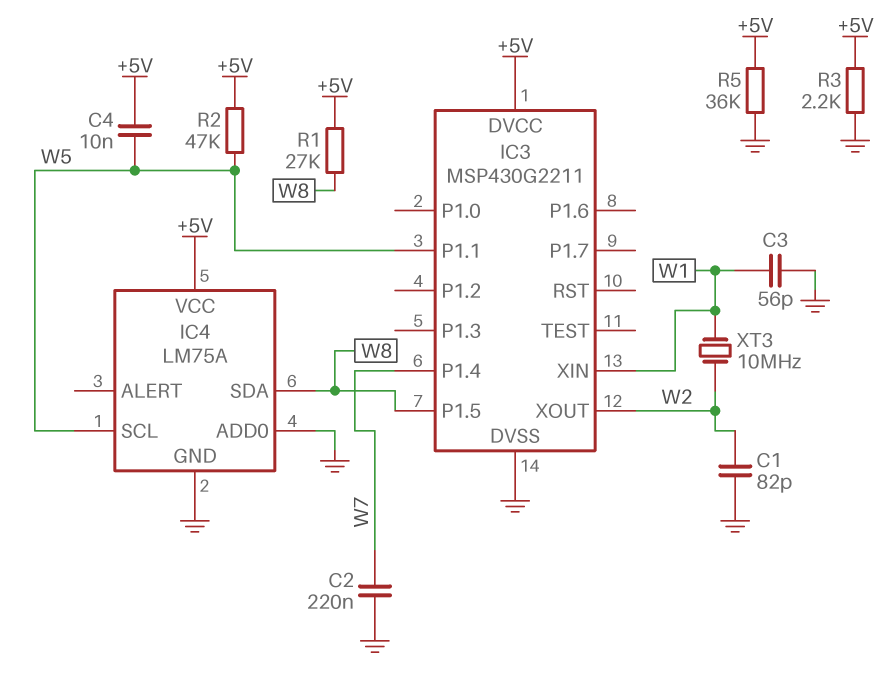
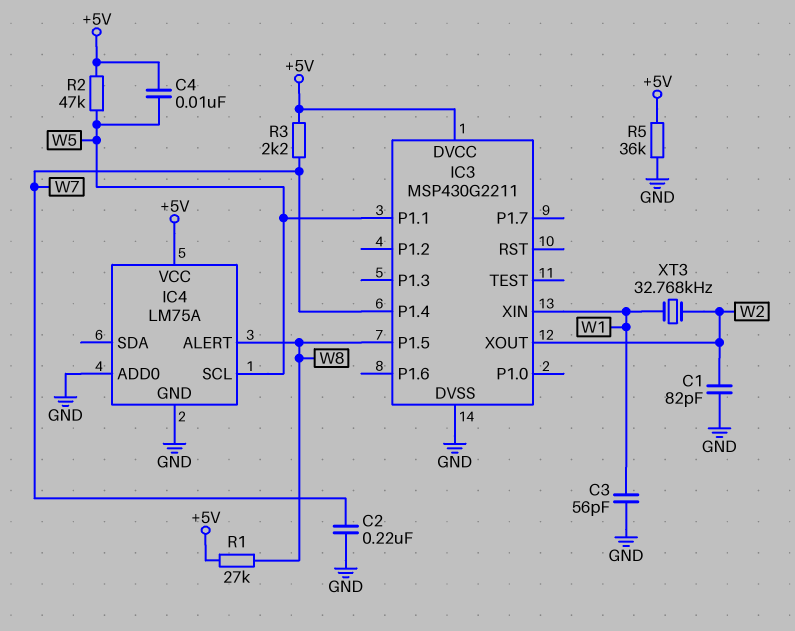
IC4 pin ALERT: none -> W8
IC4 pin SDA: W8 -> none
R3: 2.2k (+5V, GND) -> 2.2k (+5V, W7)
XT3: 10MHz (W1, W2) -> 32.768kHz (W1, W2)

